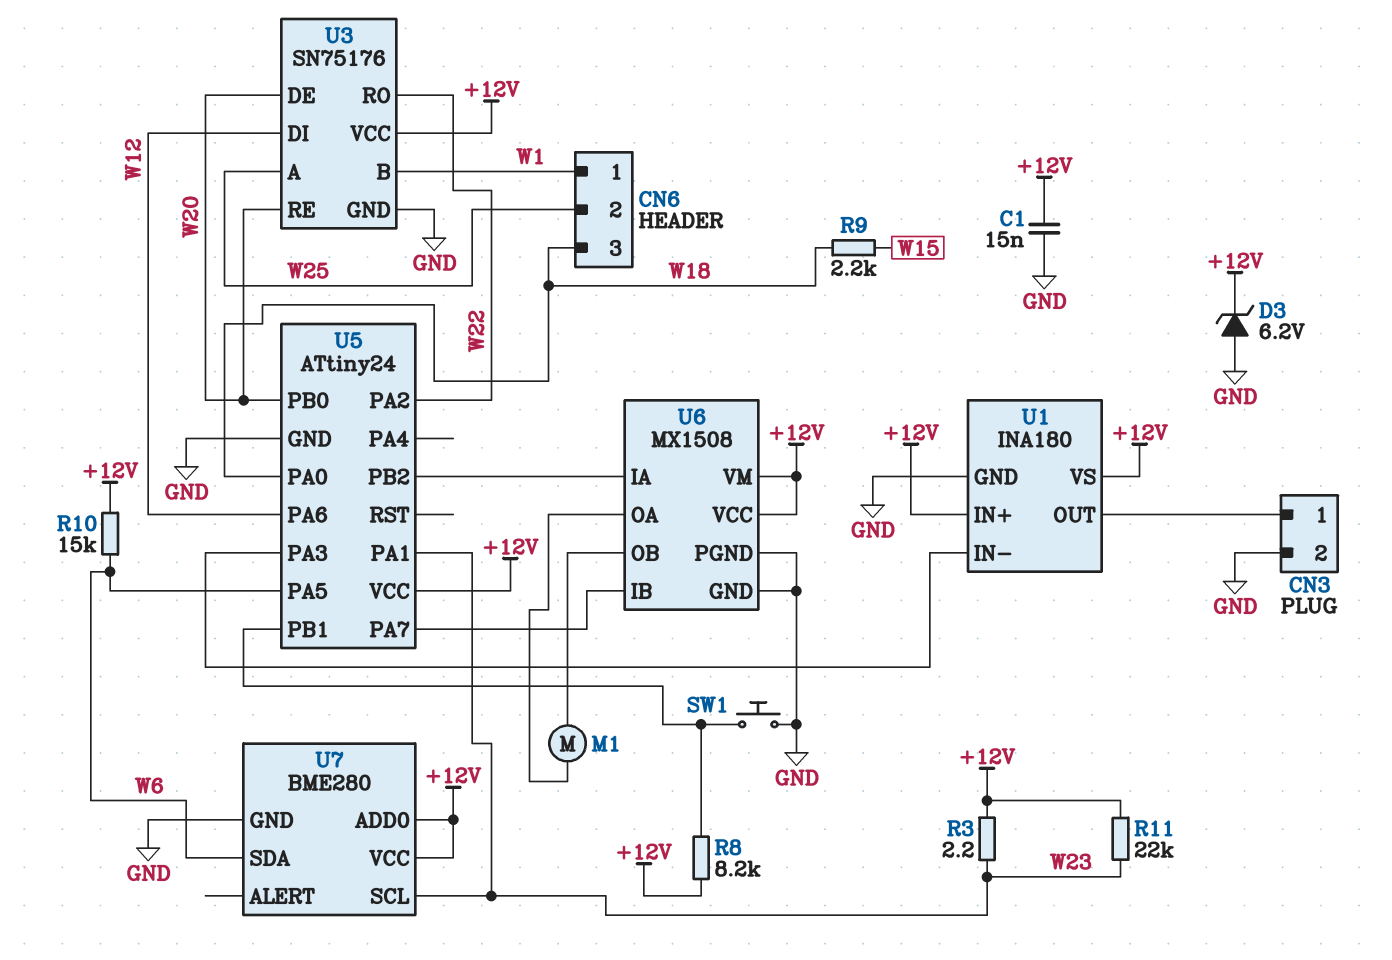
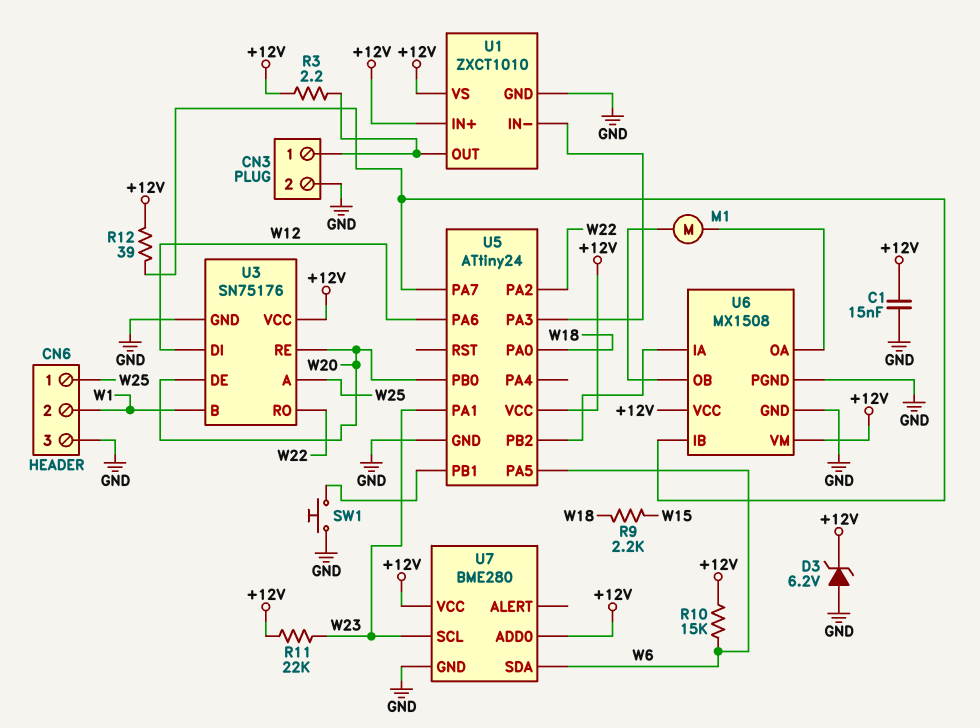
CN6 pin 1: W1 -> W25
CN6 pin 2: W25 -> W1
CN6 pin 3: W18 -> GND
R3: 2.2 (+12V, W23) -> 2.2 (+12V, CN3/1)
R8: 8.2k (+12V, U5/PB1) -> none
R12: none -> 39 (+12V, U5/PA7)
U1: INA180 -> ZXCT1010

